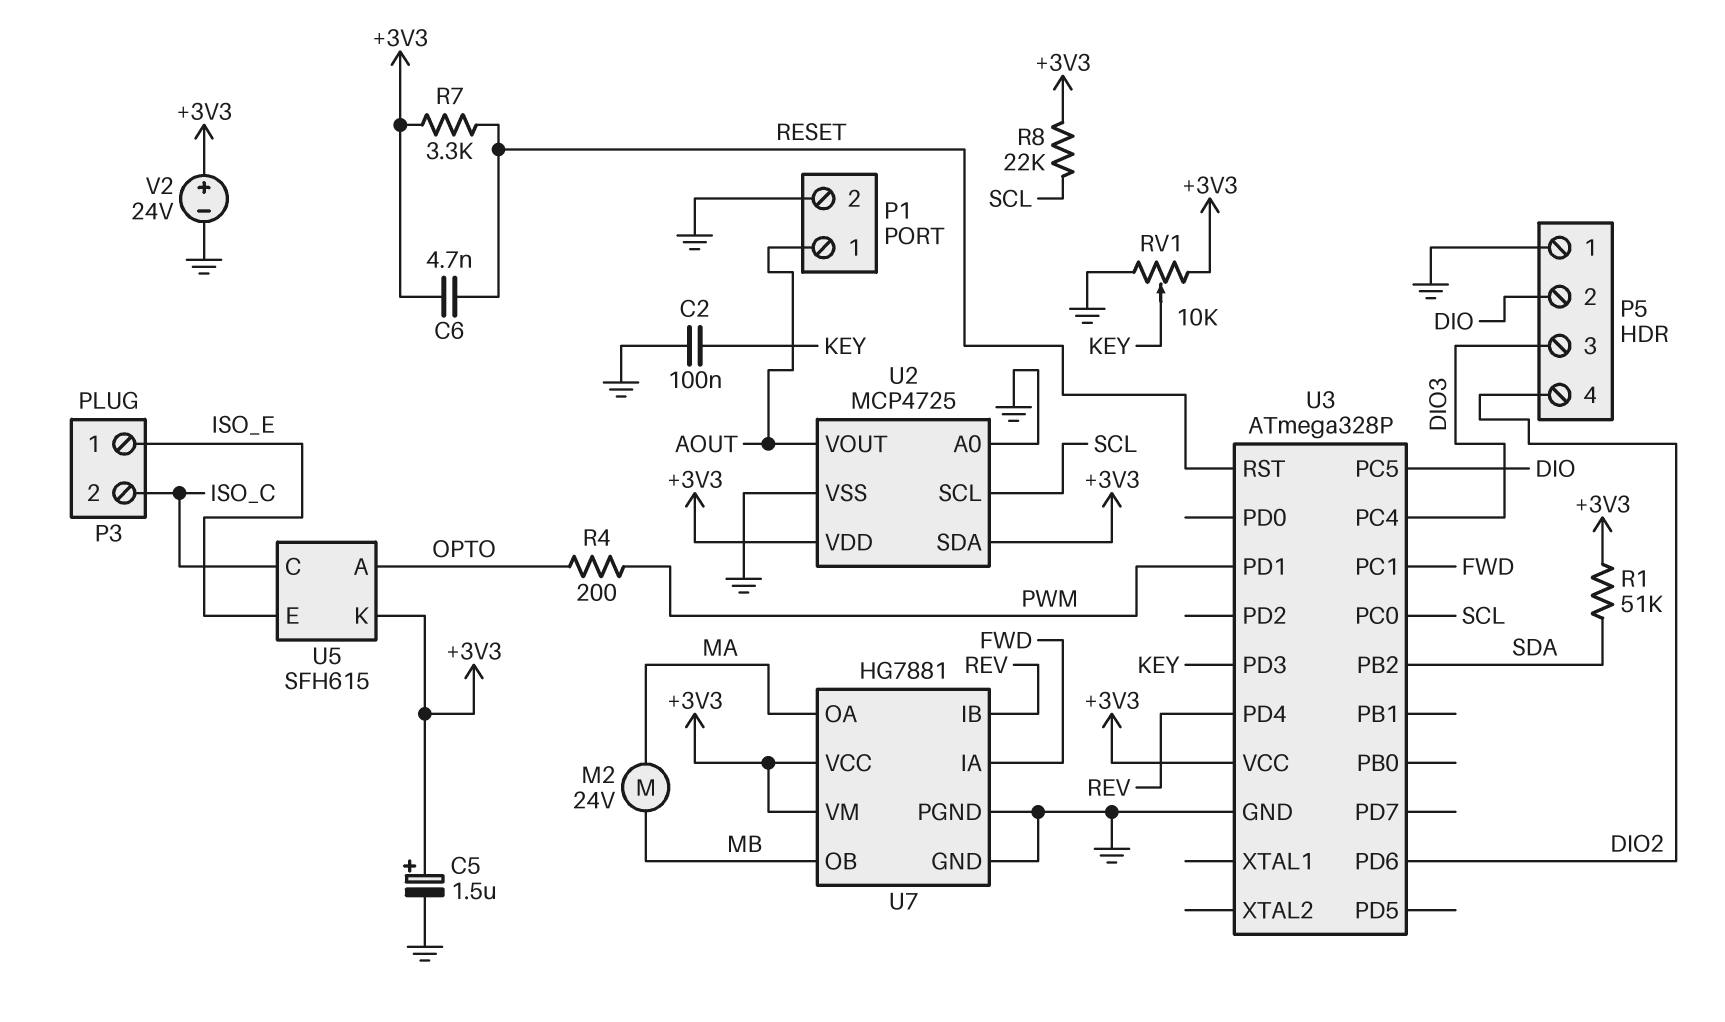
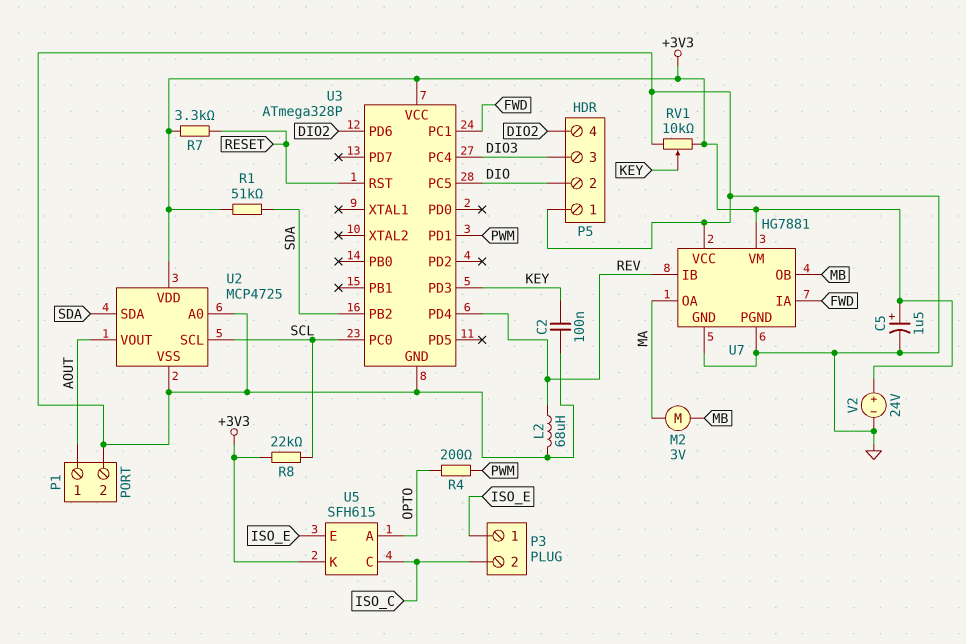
C6: 4.7nF (+3V3, RESET) -> none
L2: none -> 68uH (GND, REV)
M2: motor 24V (MA, MB) -> motor 3V (MA, MB)
U2 pin SDA: +3V3 -> SDA
U7 pin VCC: +3V3 -> GND

